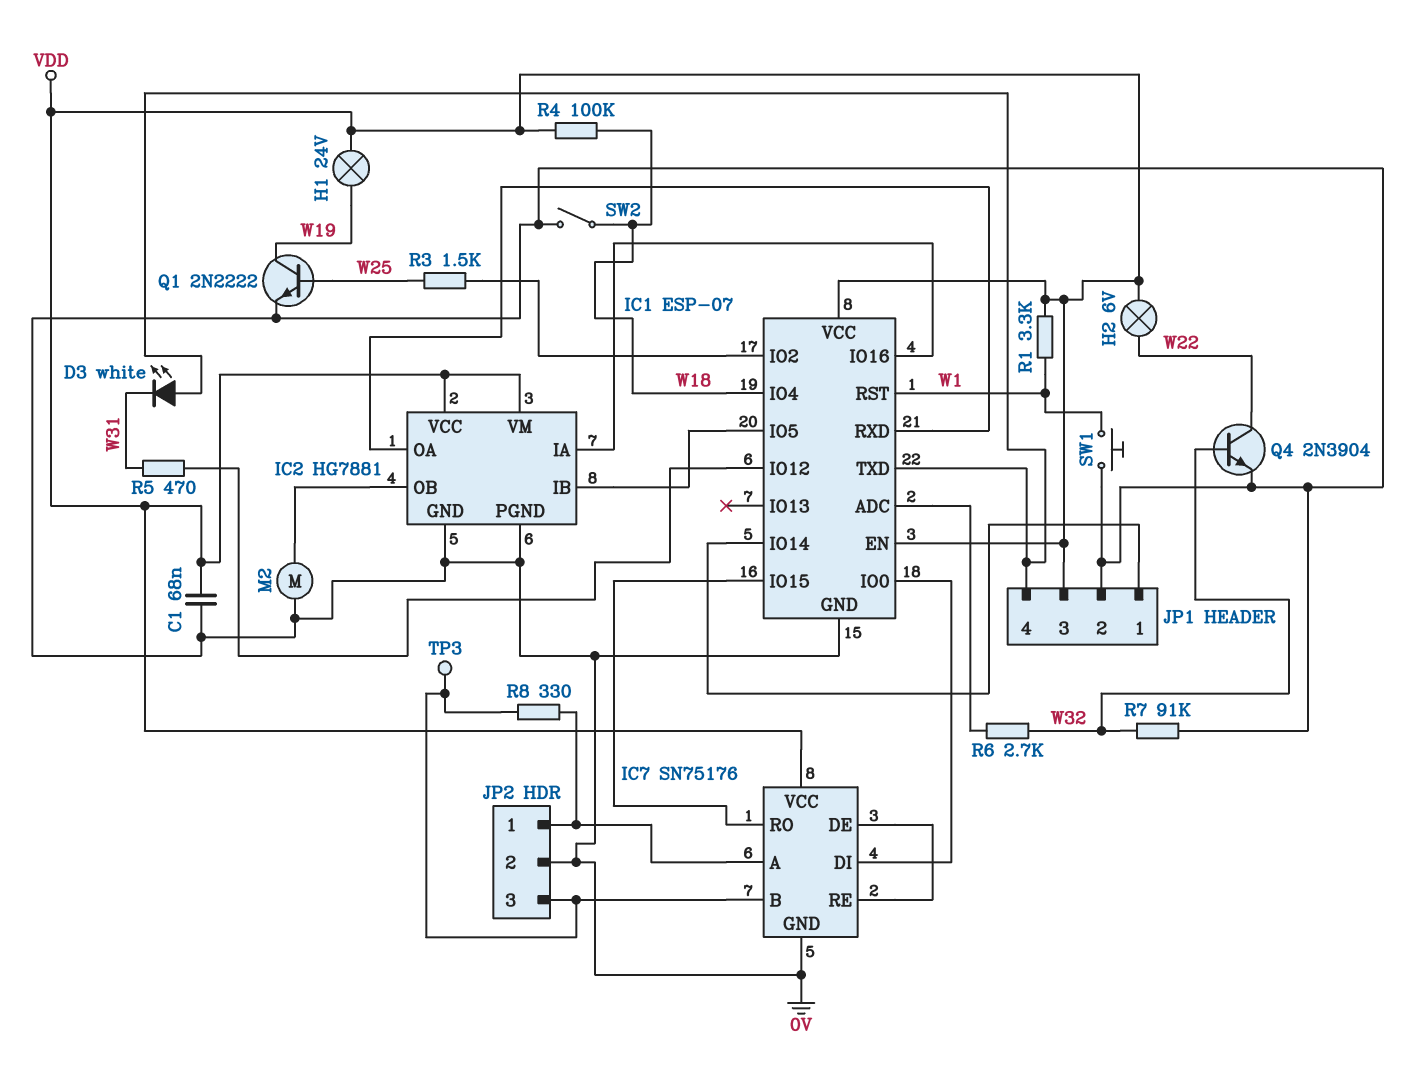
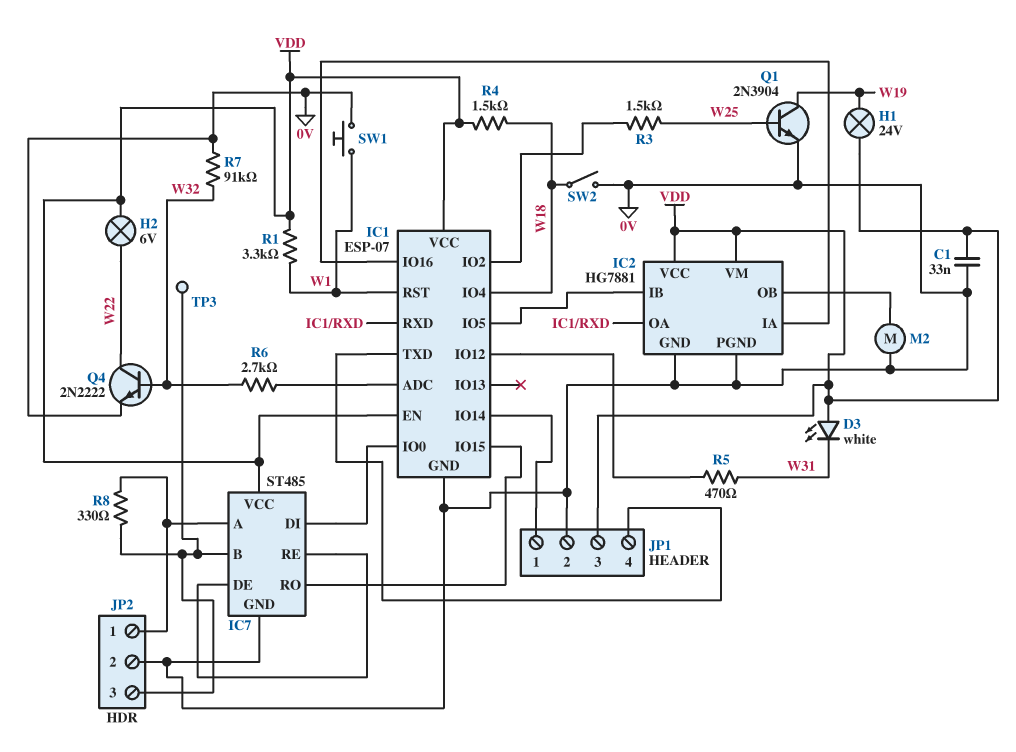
C1: 68nF (0V, VDD) -> 33nF (0V, VDD)
D3: LED white (A IC1/TXD, K W31) -> LED white (A VDD, K W31)
IC7: SN75176 -> ST485
Q1: NPN 2N2222 (B W25, C W19, E 0V) -> NPN 2N3904 (B W25, C W19, E 0V)
Q4: NPN 2N3904 (B W32, C W22, E 0V) -> NPN 2N2222 (B W32, C W22, E 0V)
R4: 100k (VDD, W18) -> 1.5k (VDD, W18)

